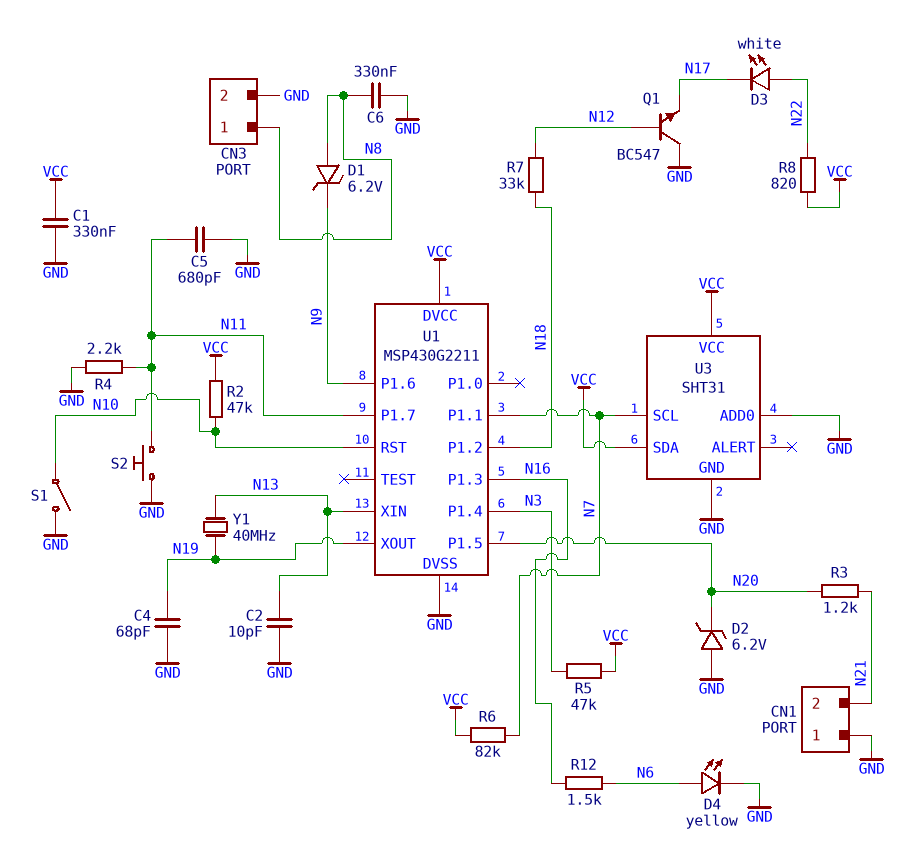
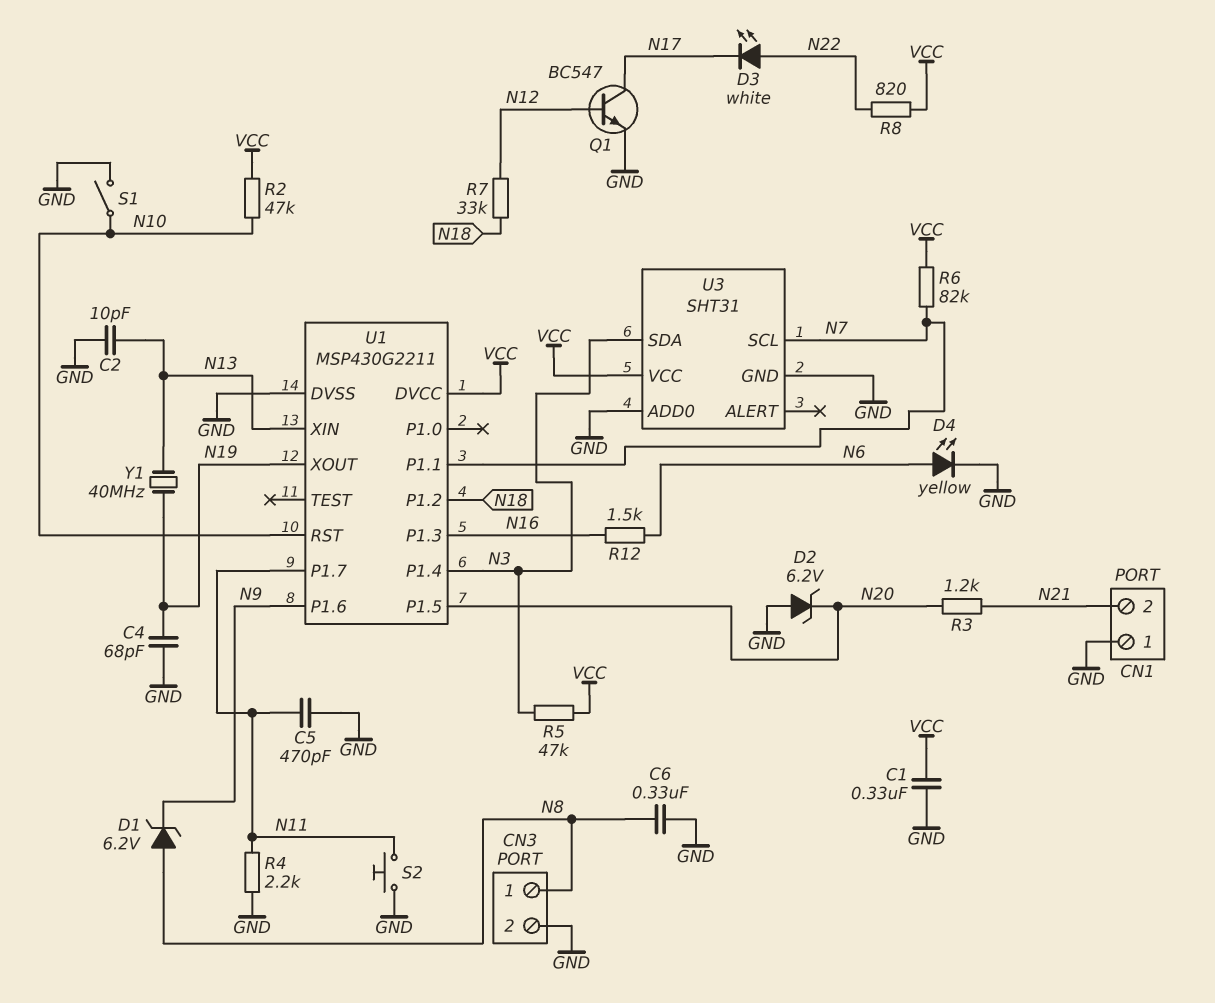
C5: 680pF (GND, N11) -> 470pF (GND, N11)
Q1: NPN BC547 (B N12, C GND, E N17) -> NPN BC547 (B N12, C N17, E GND)
U3 pin SDA: VCC -> N3

